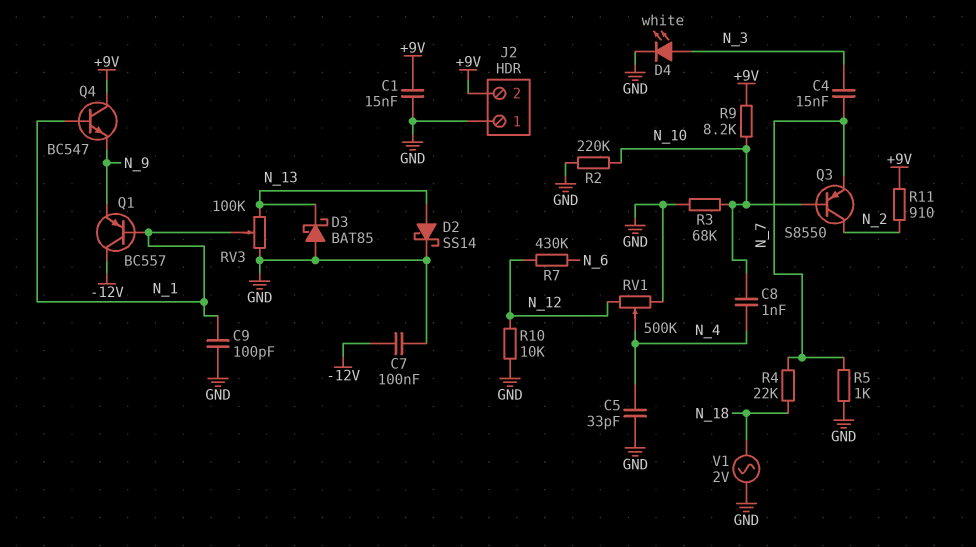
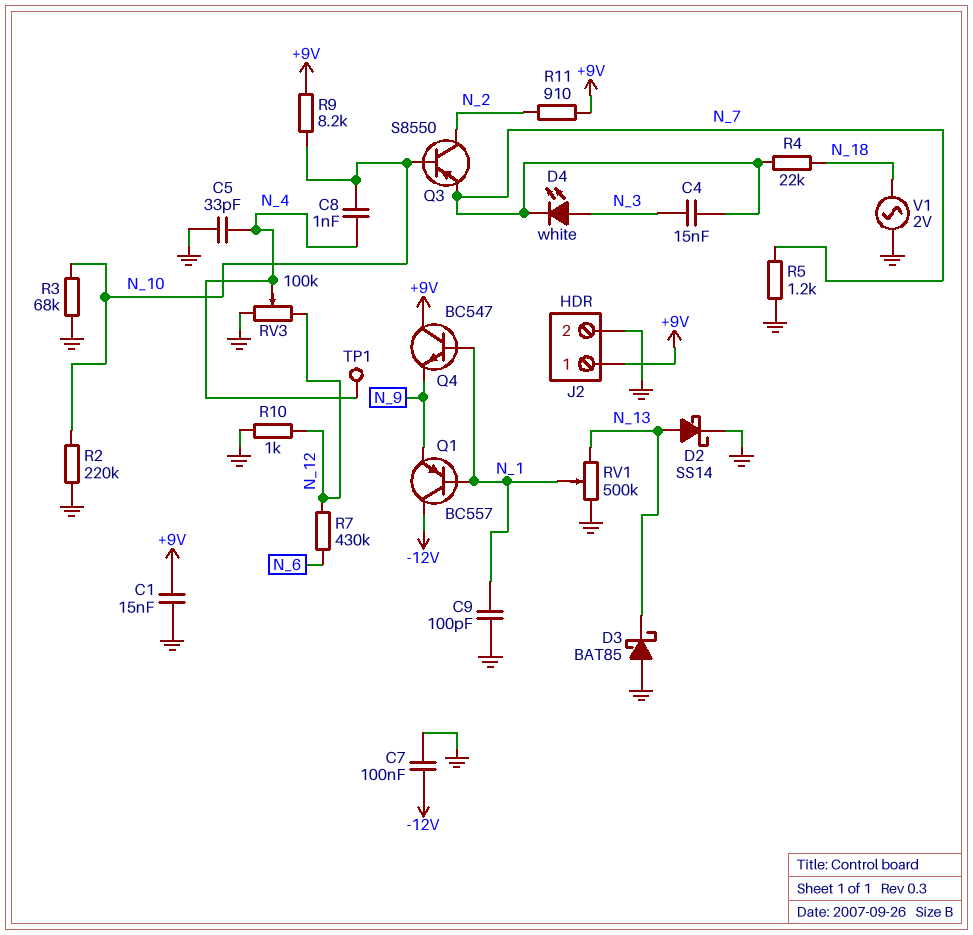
D4: LED white (A N_3, K GND) -> LED white (A N_3, K N_7)
J2 pin 1: GND -> +9V
J2 pin 2: +9V -> GND
R5: 1k (GND, N_7) -> 1.2k (GND, N_7)
R10: 10k (GND, N_12) -> 1k (GND, N_12)
RV1: 500k (GND, N_12, wiper N_4) -> 500k (GND, N_13, wiper N_1)
RV3: 100k (GND, N_13, wiper N_1) -> 100k (GND, N_12, wiper N_4)
TP1: none -> test point (N_4)

